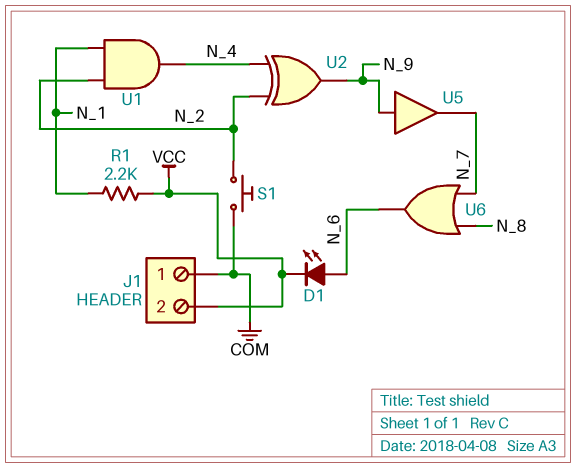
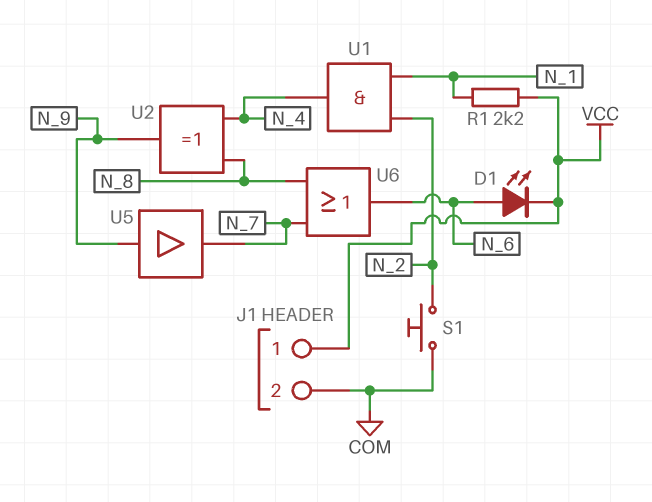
J1 pin 1: COM -> VCC
J1 pin 2: VCC -> COM
U2: XOR (in N_2, in N_4, out N_9) -> XOR (in N_4, in N_8, out N_9)

